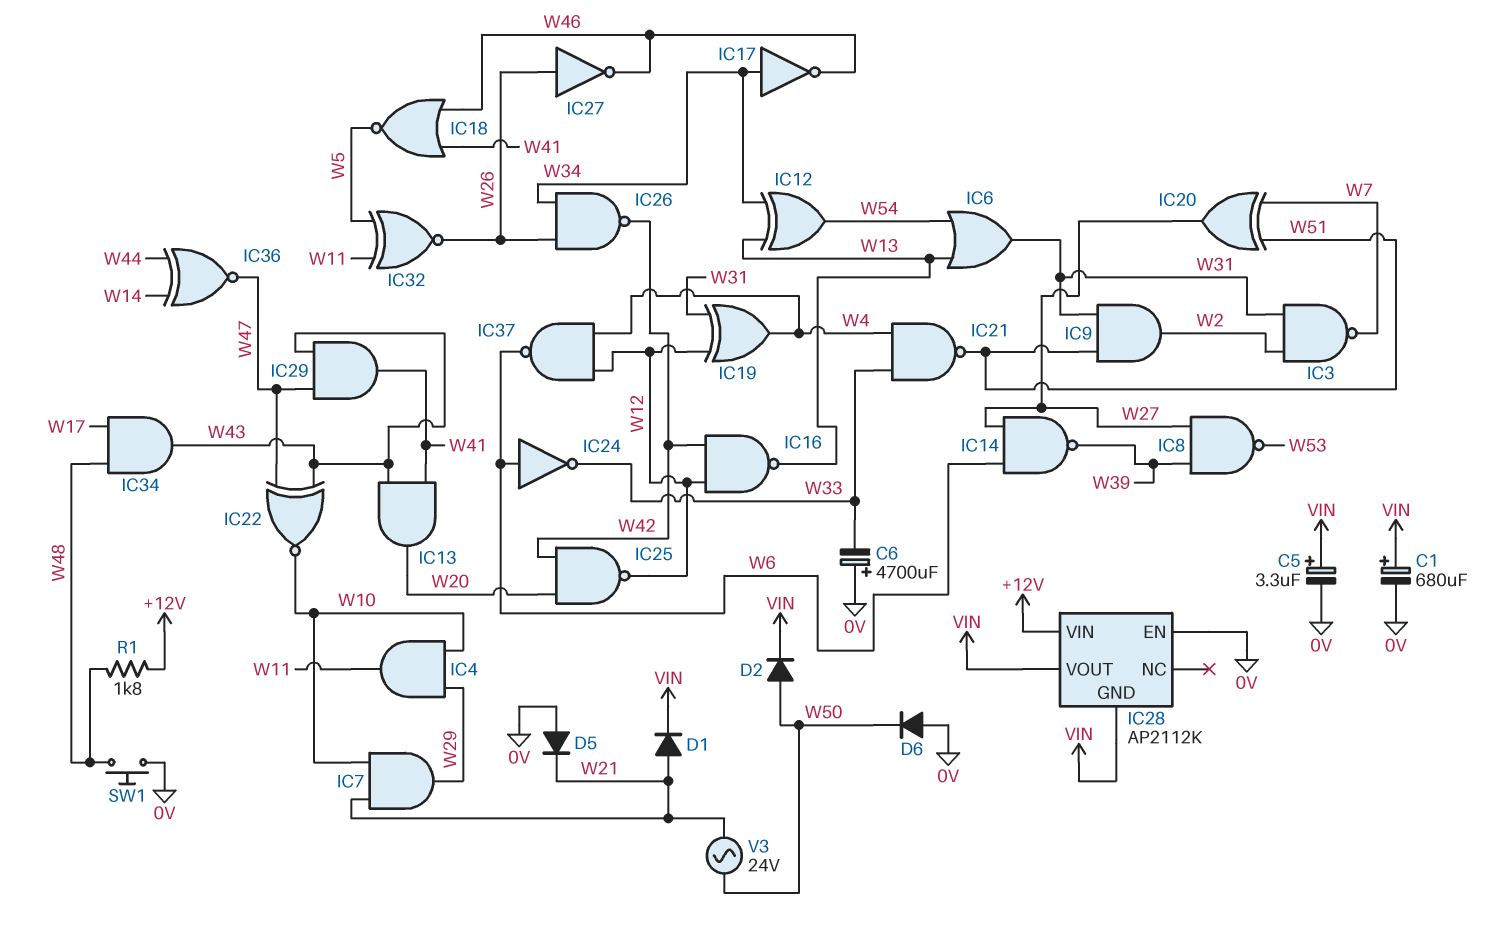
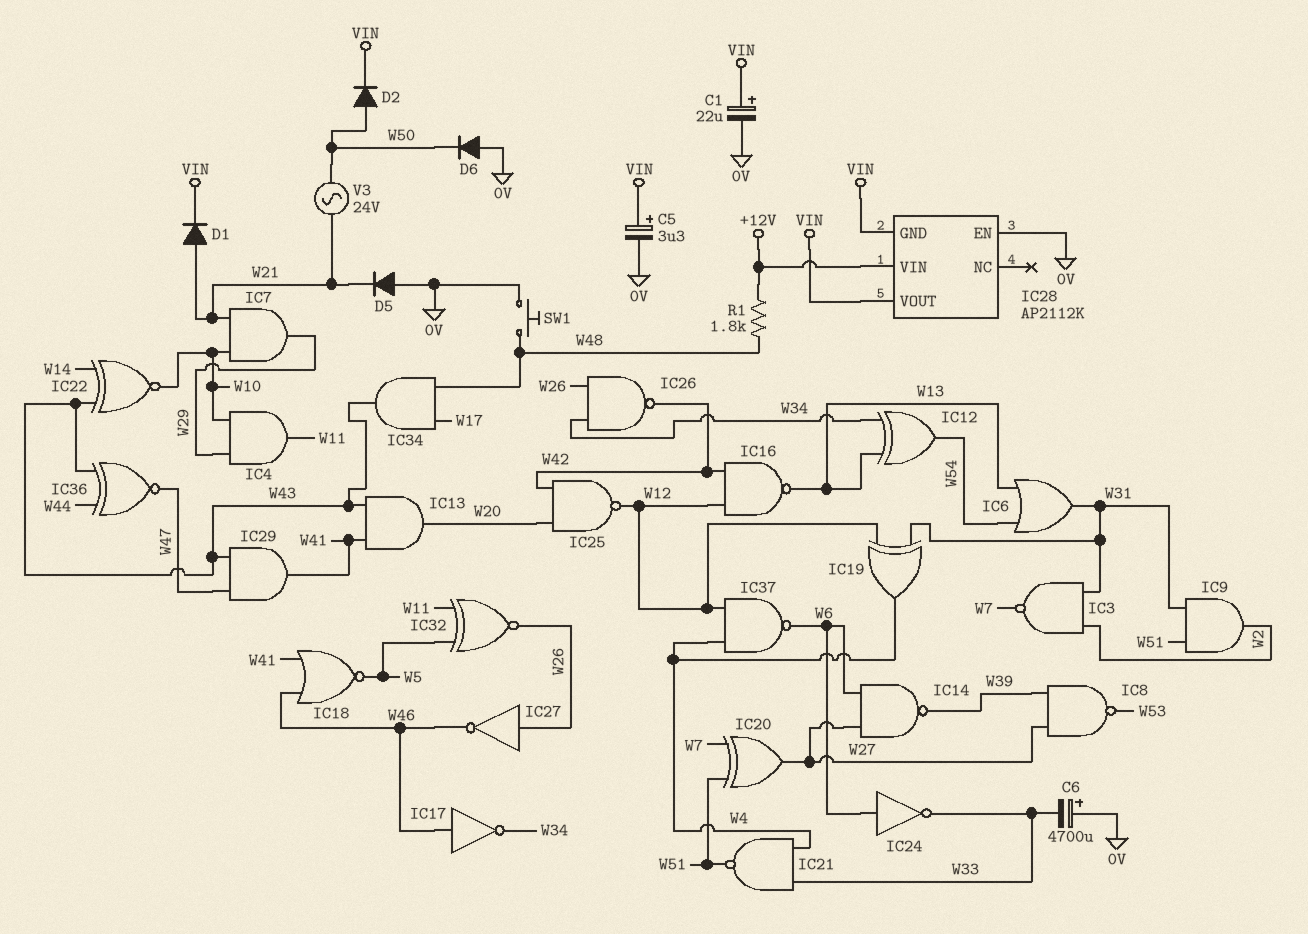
C1: 680uF (plus VIN, minus 0V) -> 22uF (plus VIN, minus 0V)
IC17: NOT (in W34, out W46) -> NOT (in W46, out W34)
IC22: XNOR (in W43, in W47, out W10) -> XNOR (in W14, in W43, out W10)
IC36: XNOR (in W14, in W44, out W47) -> XNOR (in W43, in W44, out W47)

